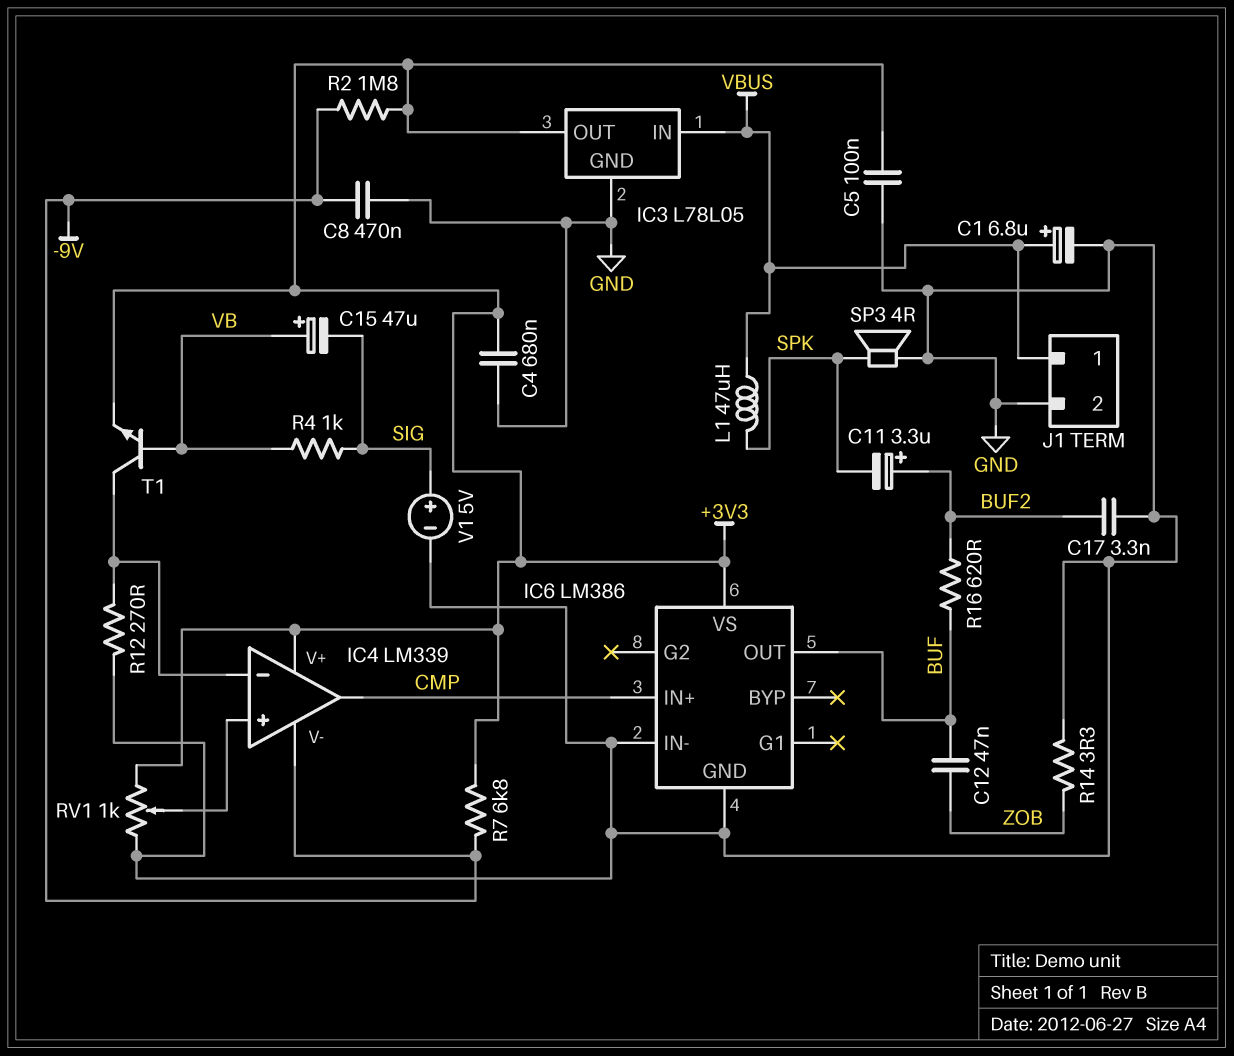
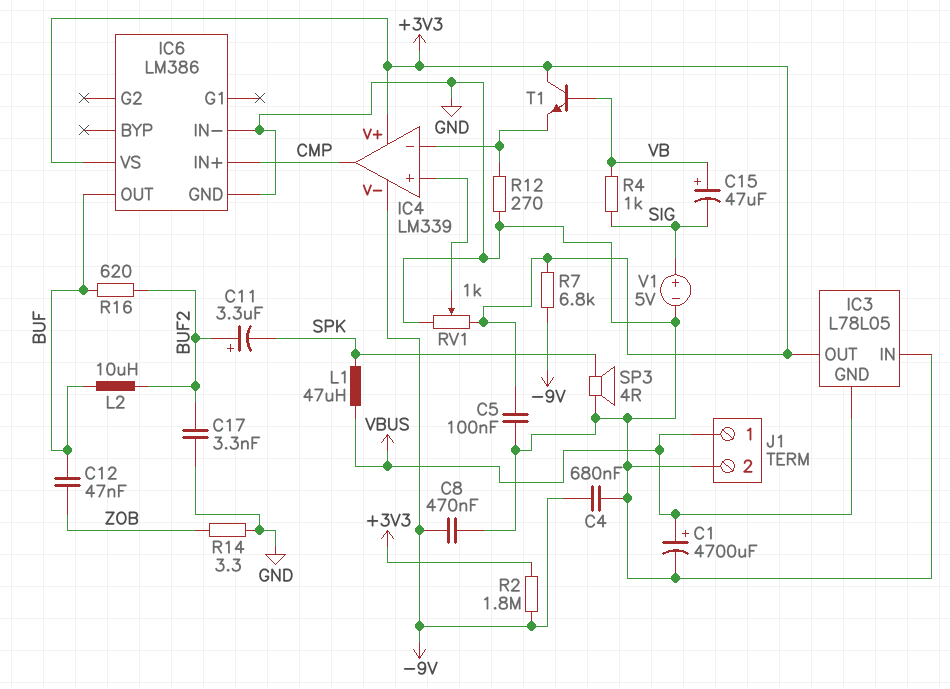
C1: 6.8uF (plus VBUS, minus GND) -> 4700uF (plus VBUS, minus GND)
C4: 680nF (+3V3, GND) -> 680nF (-9V, GND)
IC3 pin GND: GND -> VBUS
IC3 pin IN: VBUS -> GND
L2: none -> 10uH (BUF, BUF2)
T1: NPN (B VB, C IC4/in-, E +3V3) -> NPN (B VB, C +3V3, E IC4/in-)

